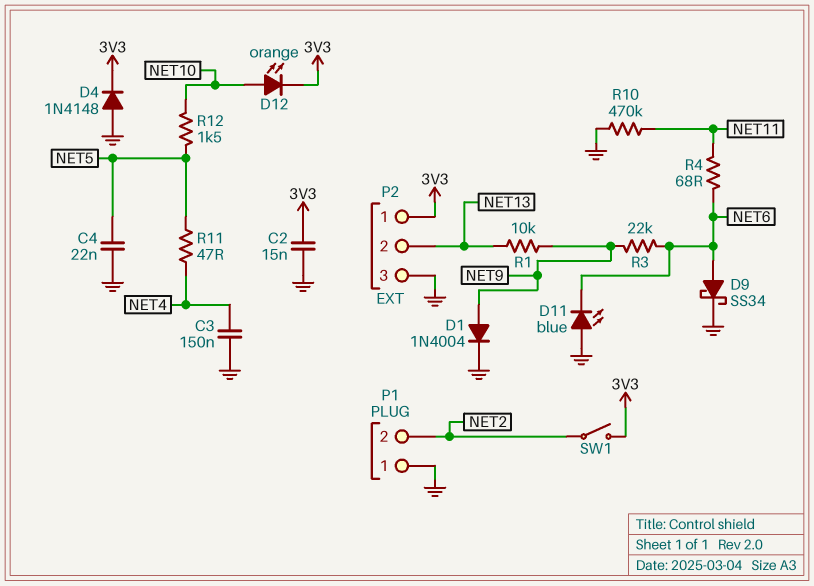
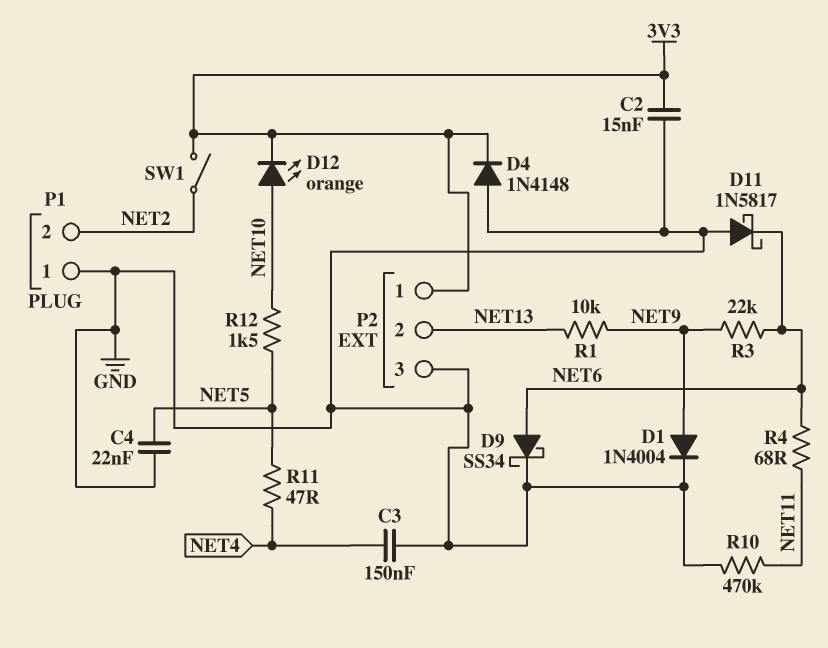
D11: LED blue (A GND, K NET6) -> schottky 1N5817 (A GND, K NET6)

